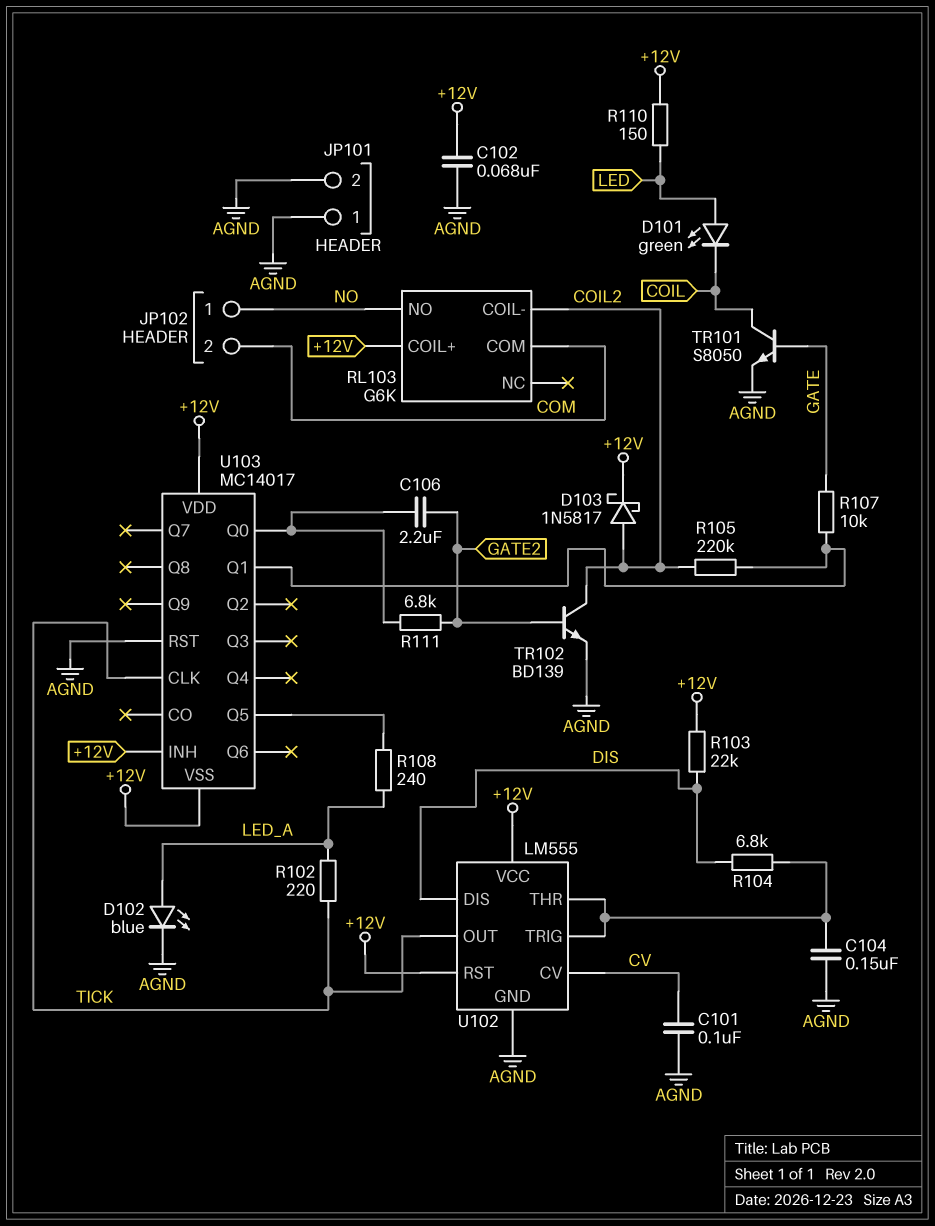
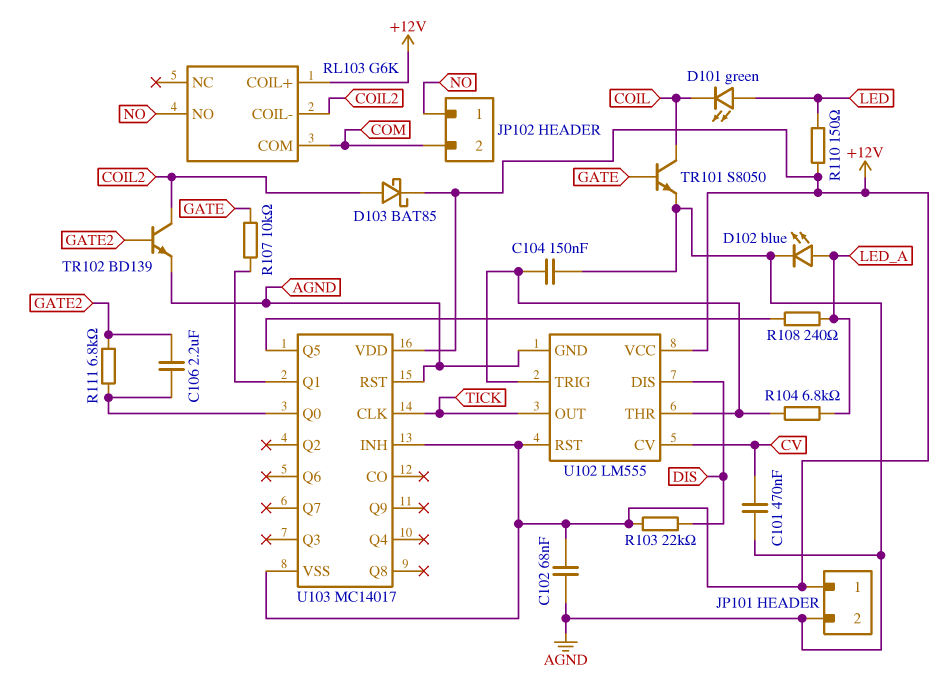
C101: 100nF (AGND, CV) -> 470nF (AGND, CV)
D103: schottky 1N5817 (A COIL2, K +12V) -> schottky BAT85 (A COIL2, K +12V)
JP101 pin 1: AGND -> +12V
R102: 220 (LED_A, TICK) -> none
R104: 6.8k (DIS, U102/THR) -> 6.8k (LED_A, U102/THR)
R105: 220k (COIL2, U103/Q1) -> none

